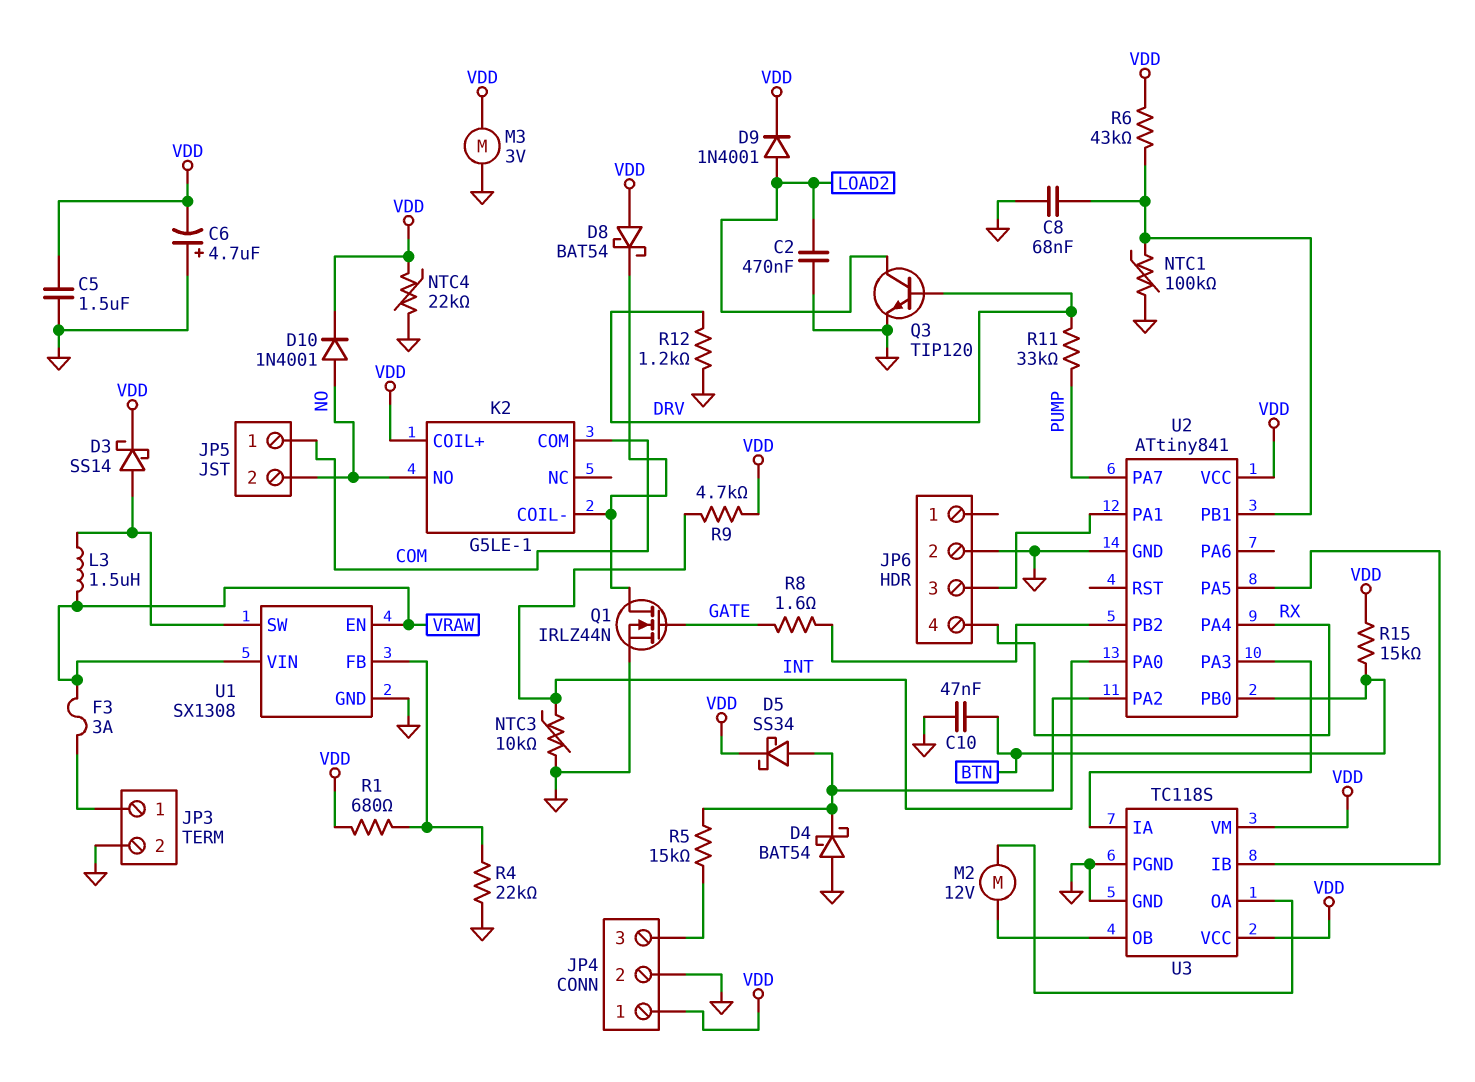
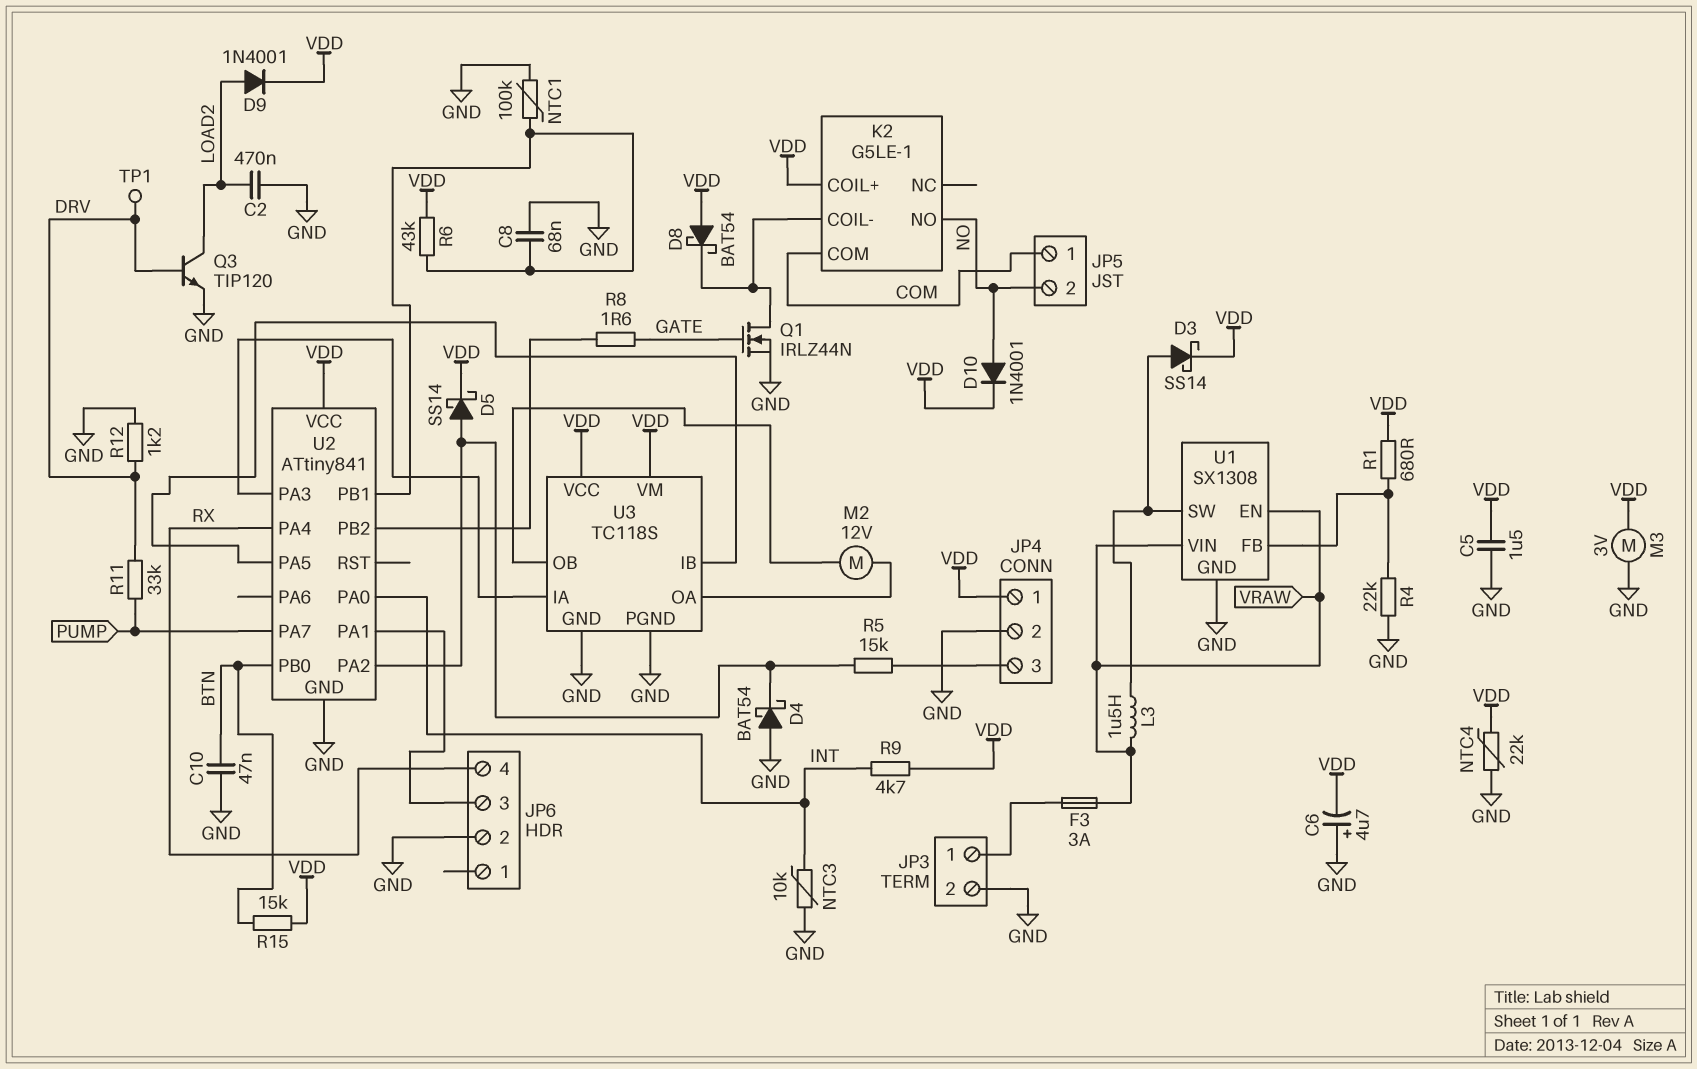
D5: schottky SS34 (A U2/PA2, K VDD) -> schottky SS14 (A U2/PA2, K VDD)
TP1: none -> test point (DRV)

